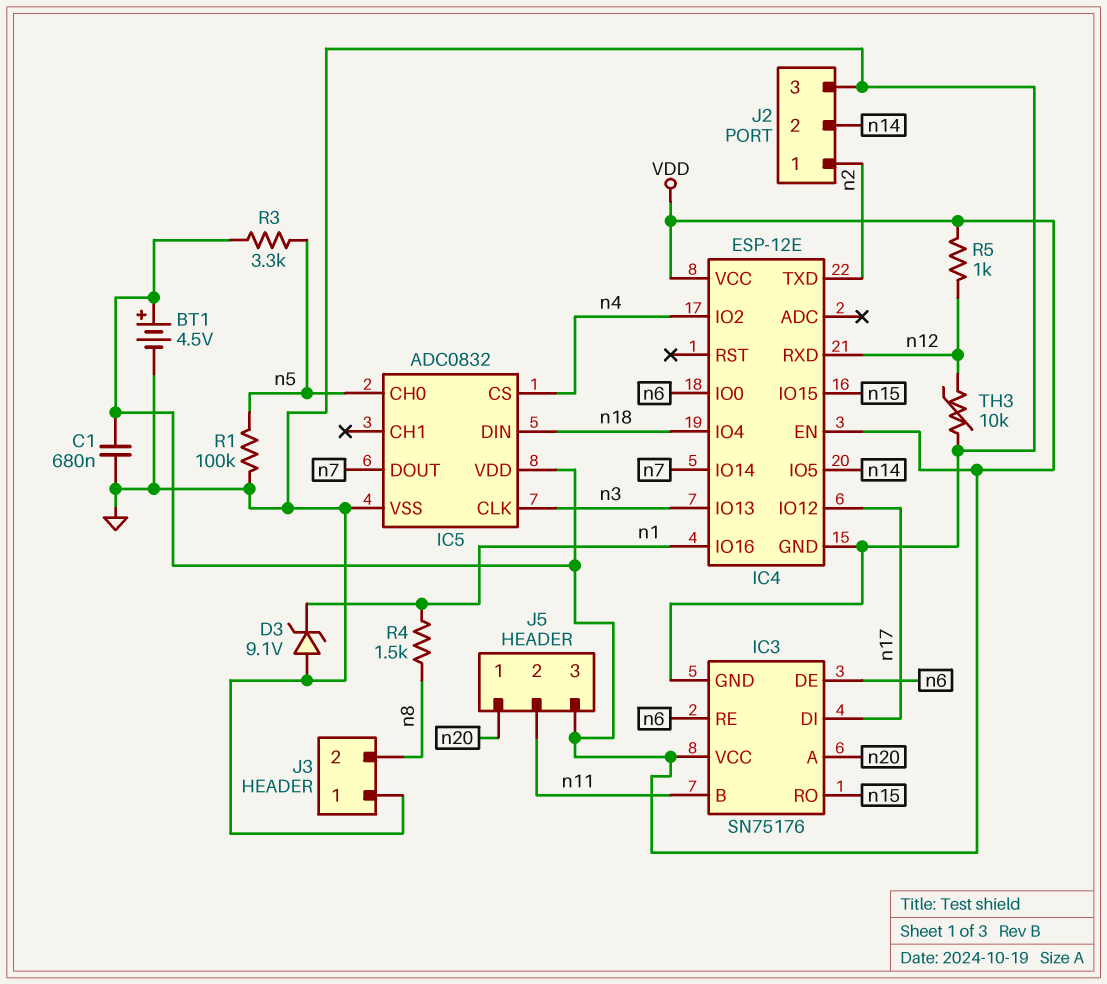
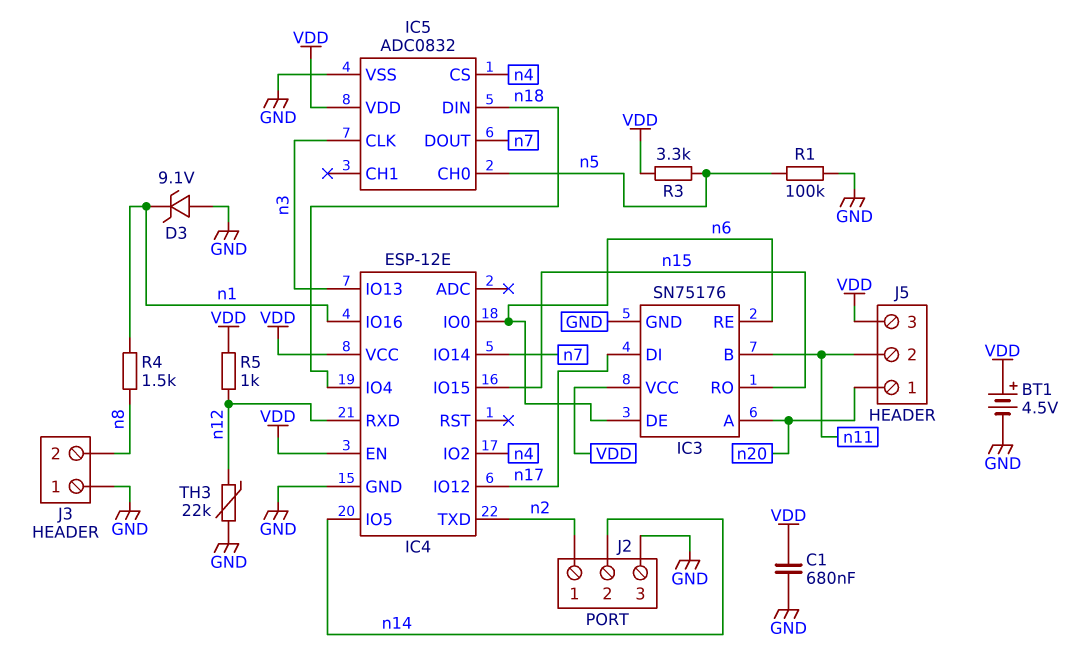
TH3: 10k (GND, n12) -> 22k (GND, n12)

